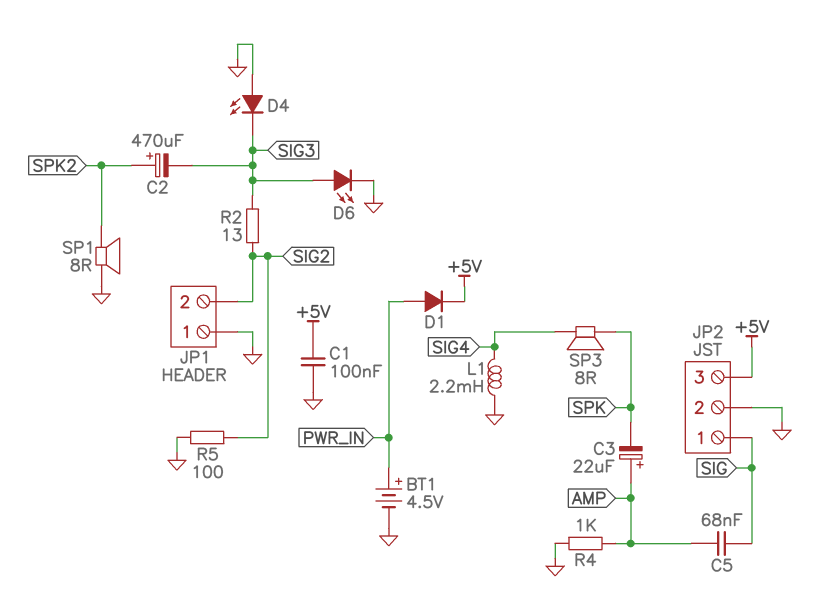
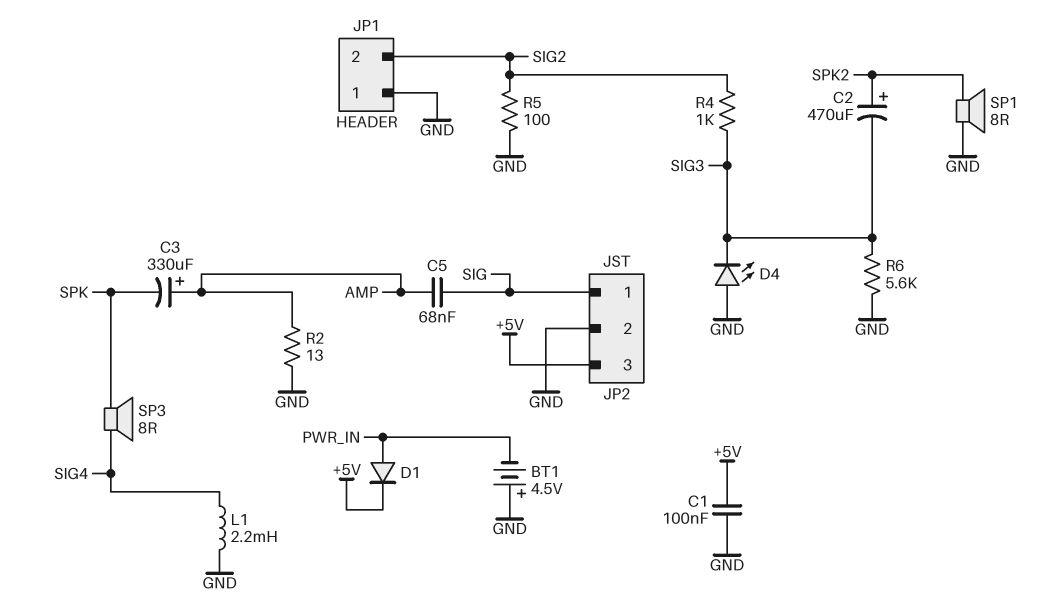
BT1: 4.5V (plus PWR_IN, minus GND) -> 4.5V (plus GND, minus PWR_IN)
C3: 22uF (plus AMP, minus SPK) -> 330uF (plus AMP, minus SPK)
D6: LED (A SIG3, K GND) -> none
R2: 13 (SIG2, SIG3) -> 13 (AMP, GND)
R4: 1k (AMP, GND) -> 1k (SIG2, SIG3)
R6: none -> 5.6k (GND, SIG3)

